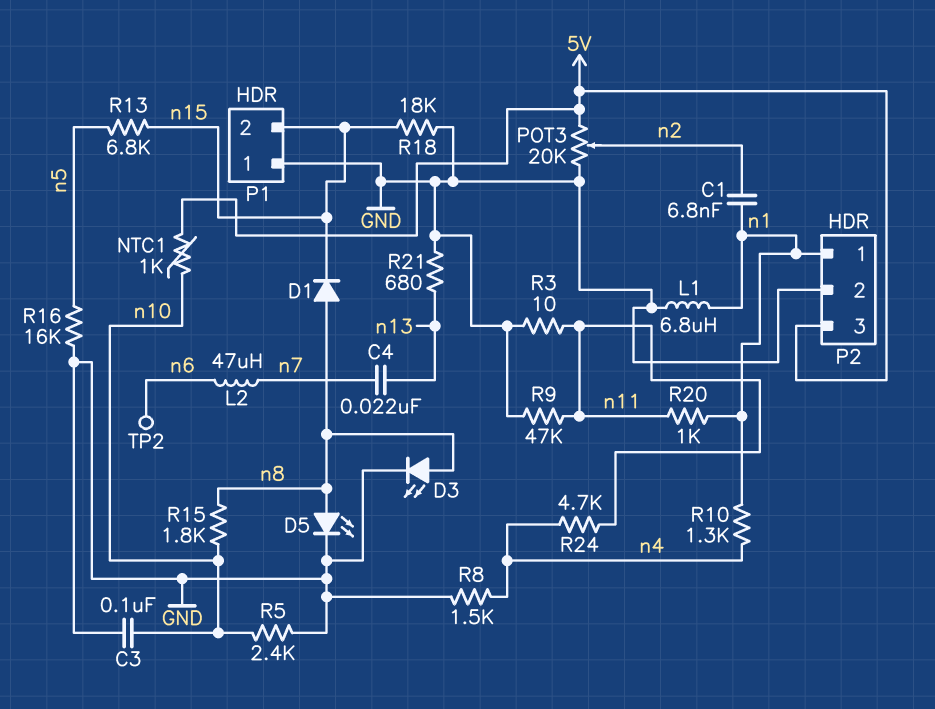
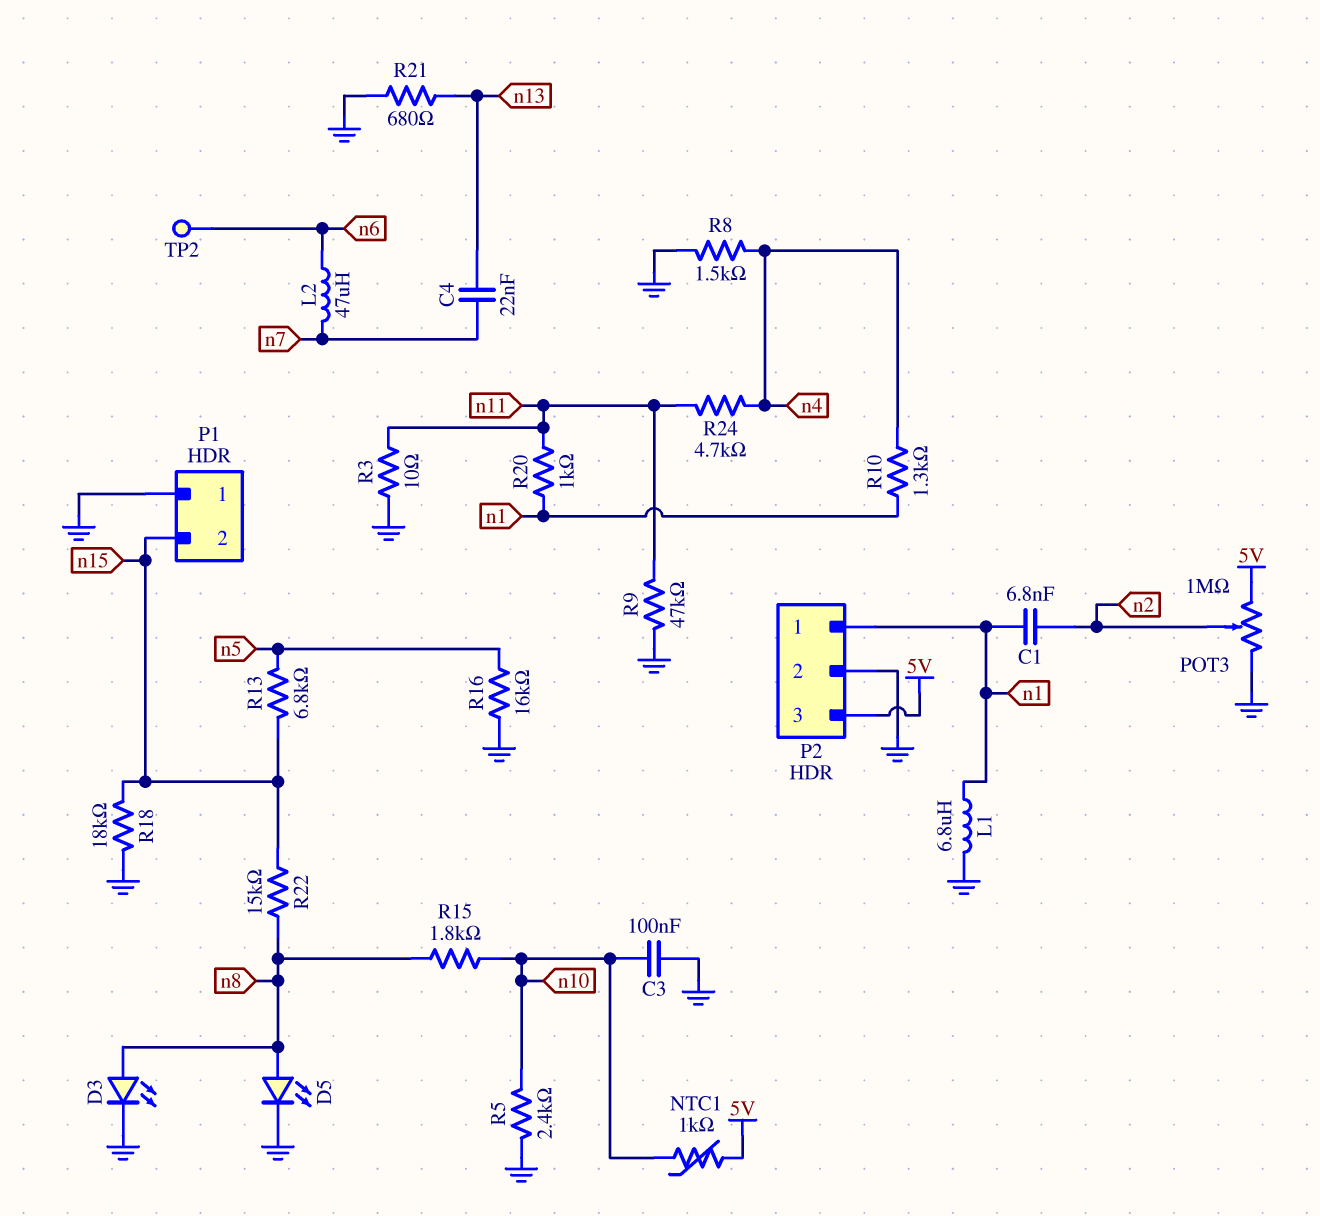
D1: diode (A n8, K n15) -> none
POT3: 20k (5V, GND, wiper n2) -> 1M (5V, GND, wiper n2)
R22: none -> 15k (n8, n15)

